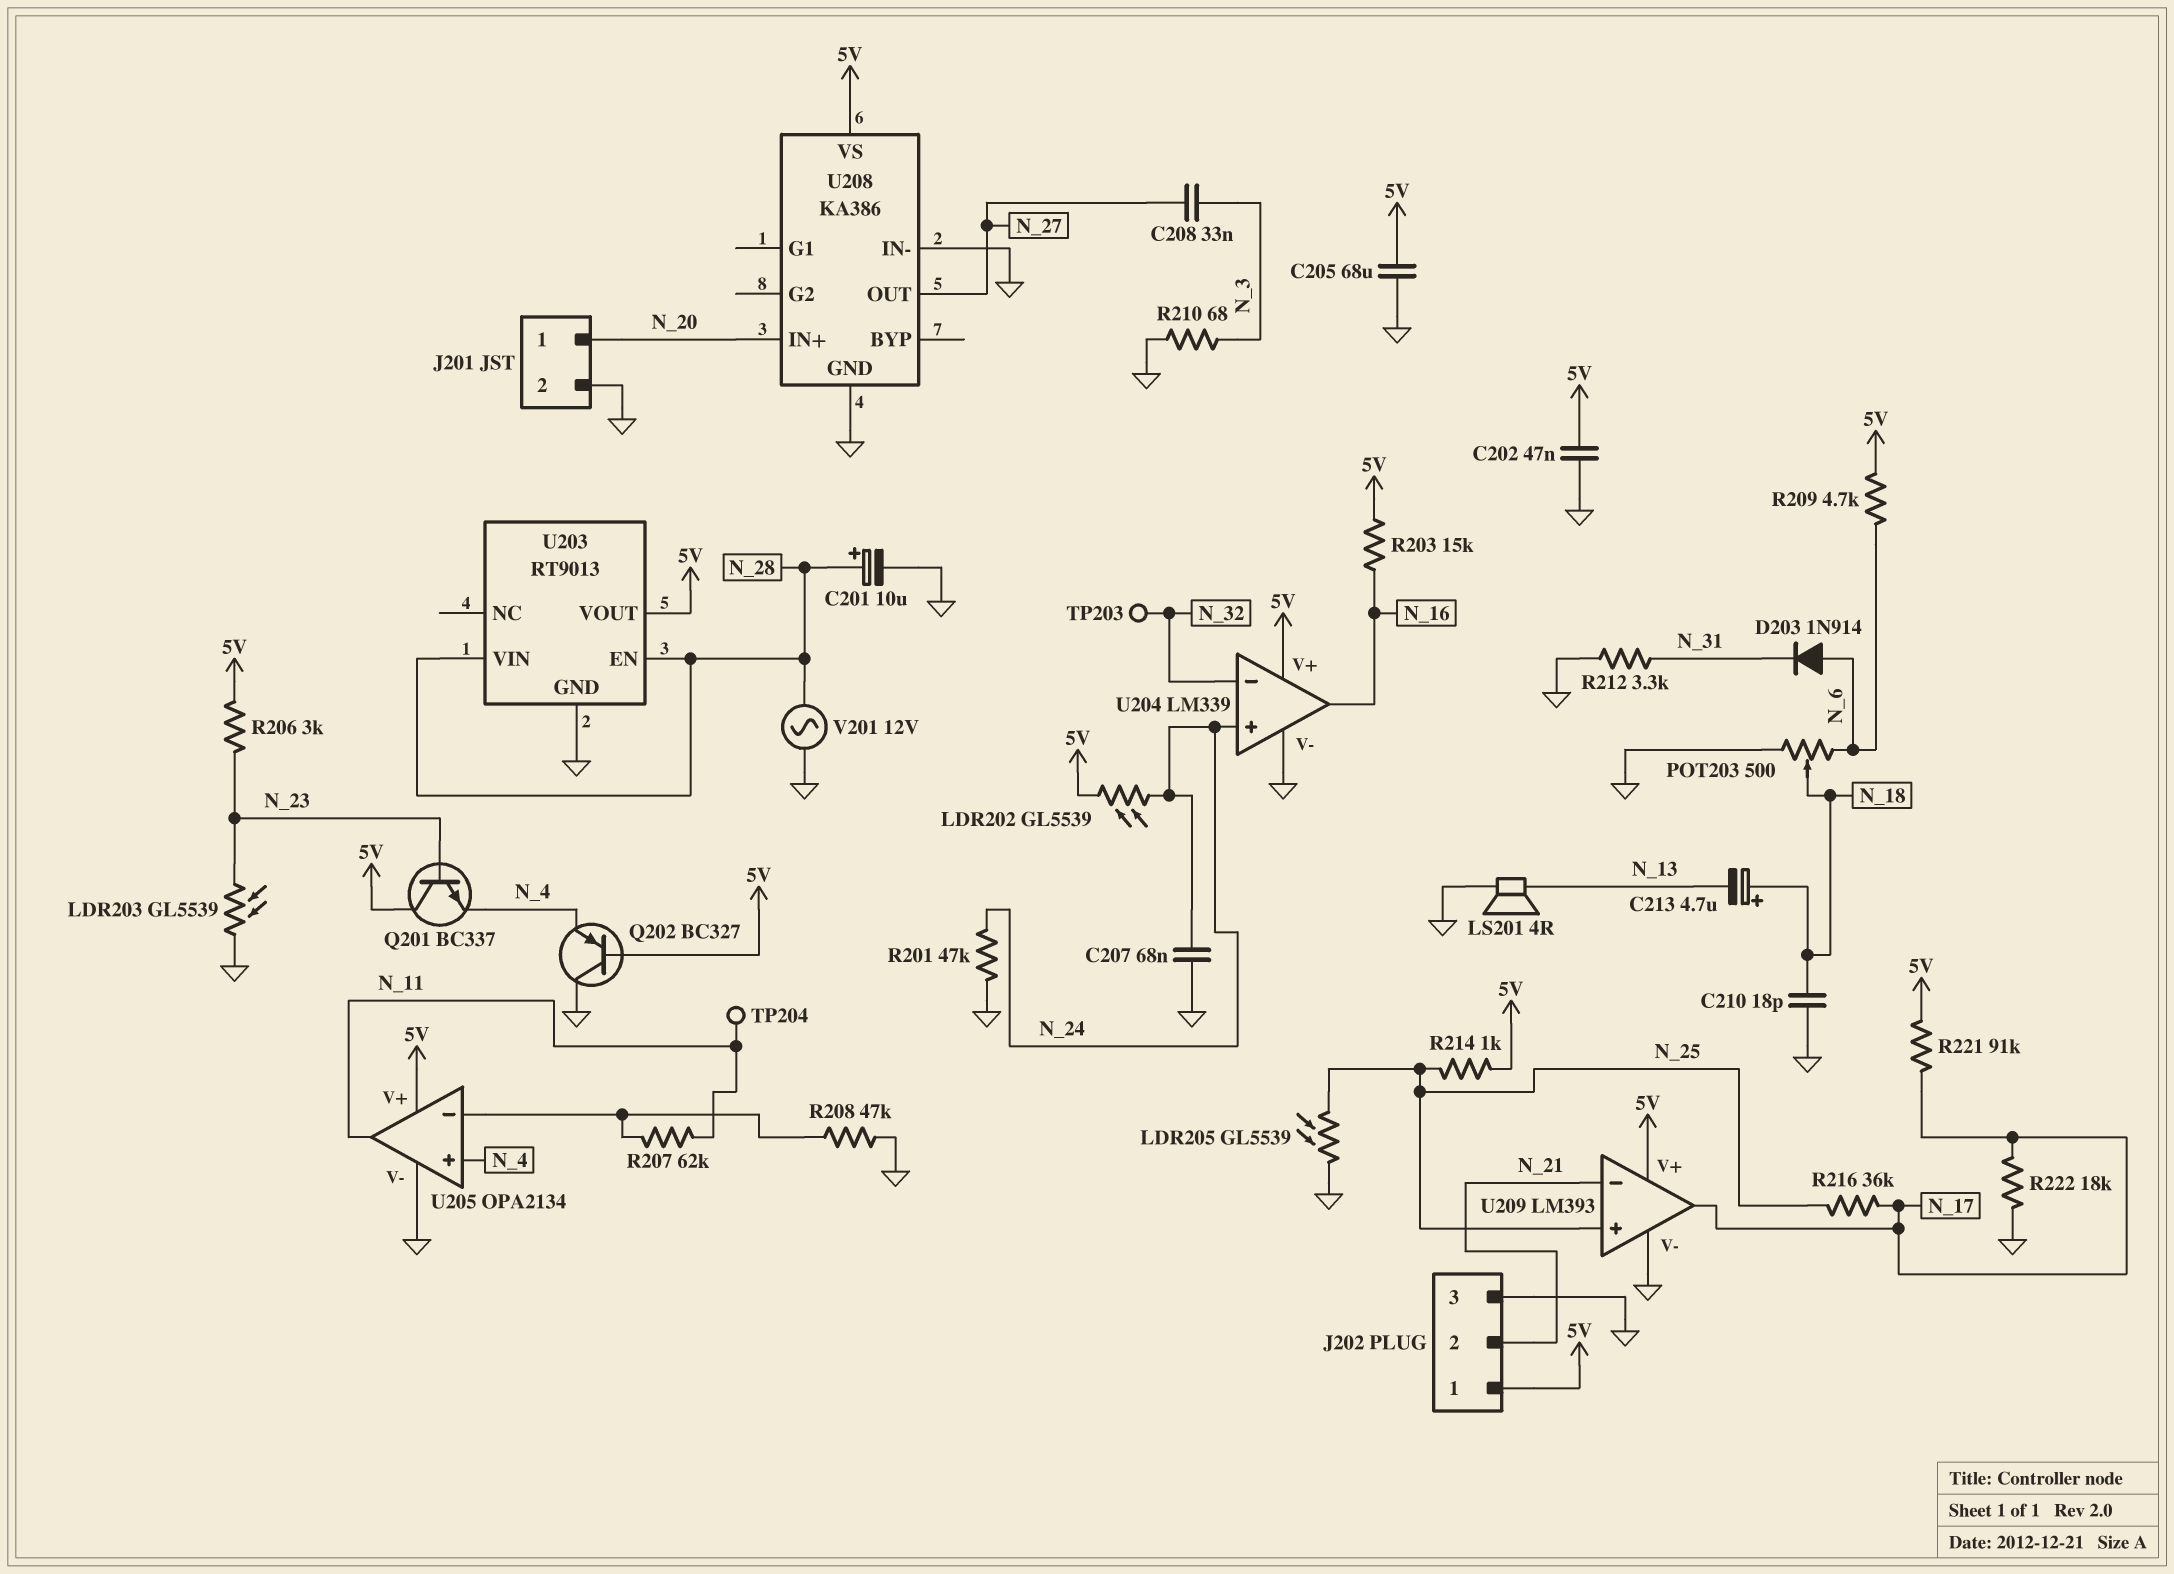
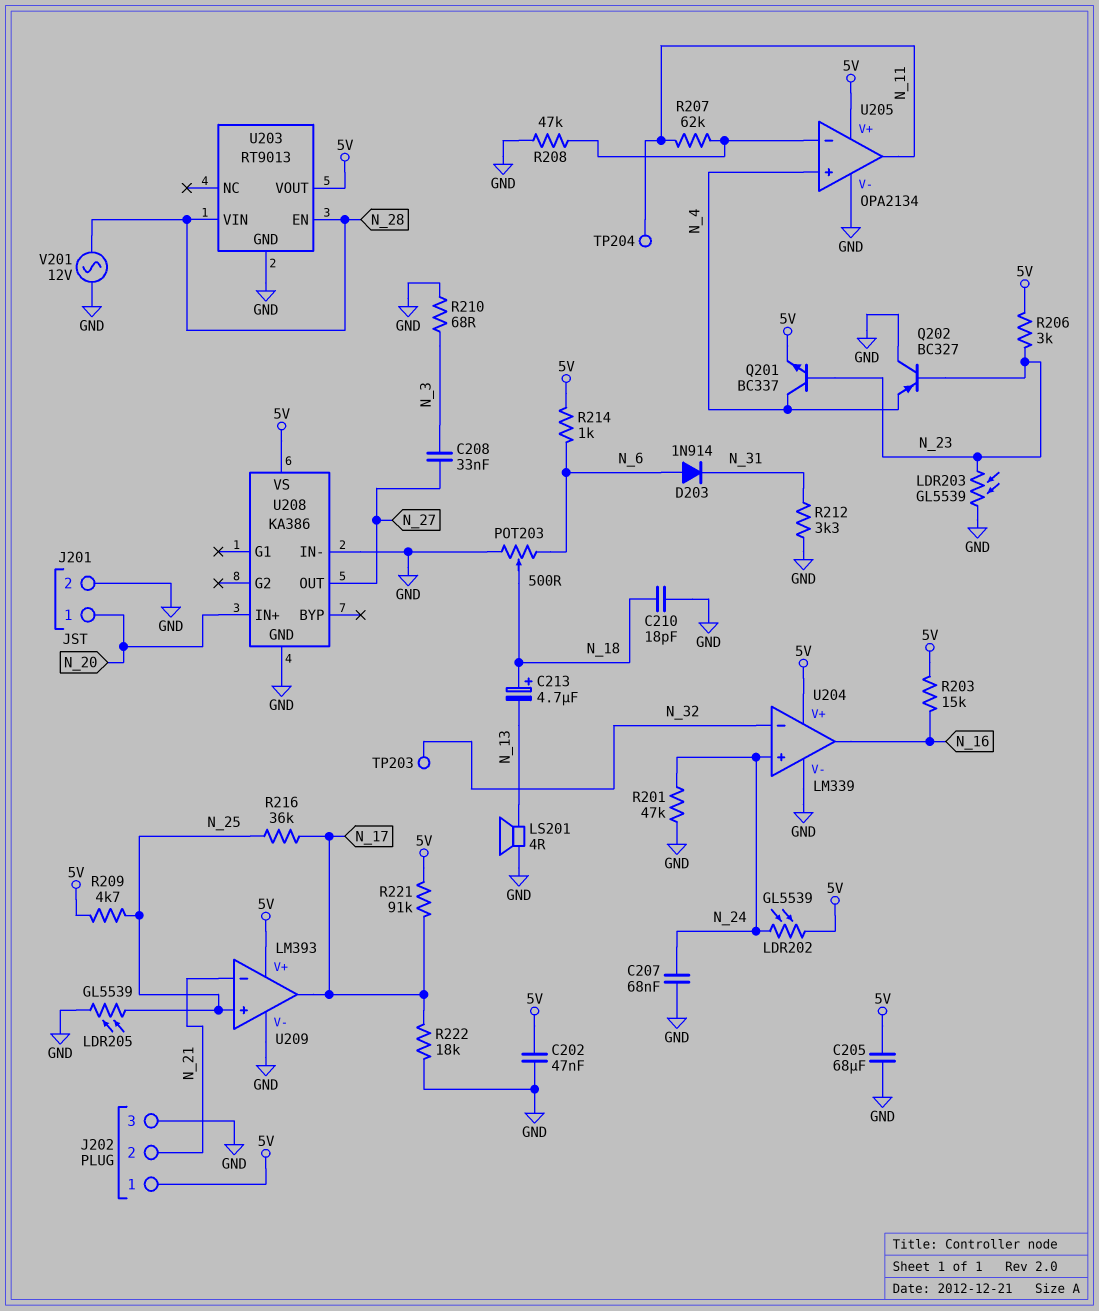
C201: 10uF (plus N_28, minus GND) -> none
Q201: NPN BC337 (B N_23, C 5V, E N_4) -> NPN BC337 (B N_23, C N_4, E 5V)
Q202: PNP BC327 (B 5V, C GND, E N_4) -> PNP BC327 (B N_23, C GND, E N_4)
R209: 4.7k (5V, N_6) -> 4.7k (5V, N_25)
R214: 1k (5V, N_25) -> 1k (5V, N_6)

